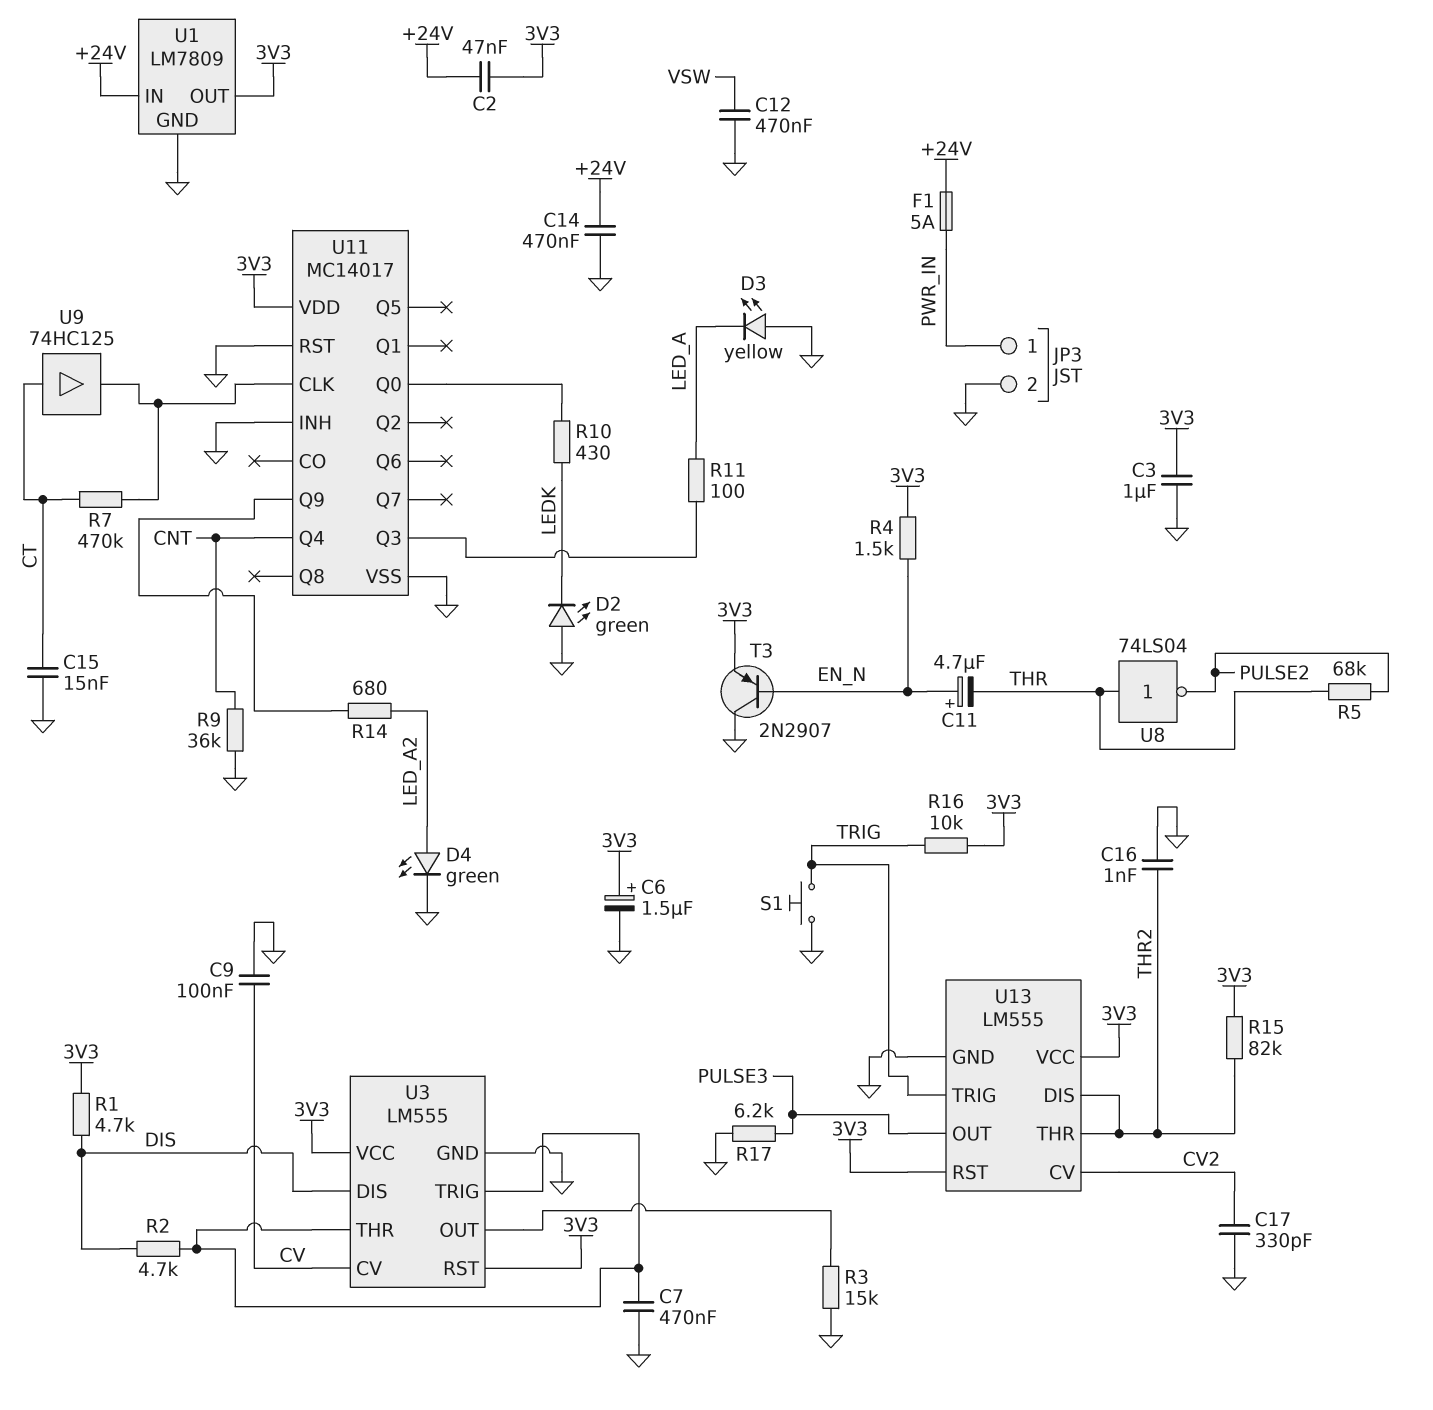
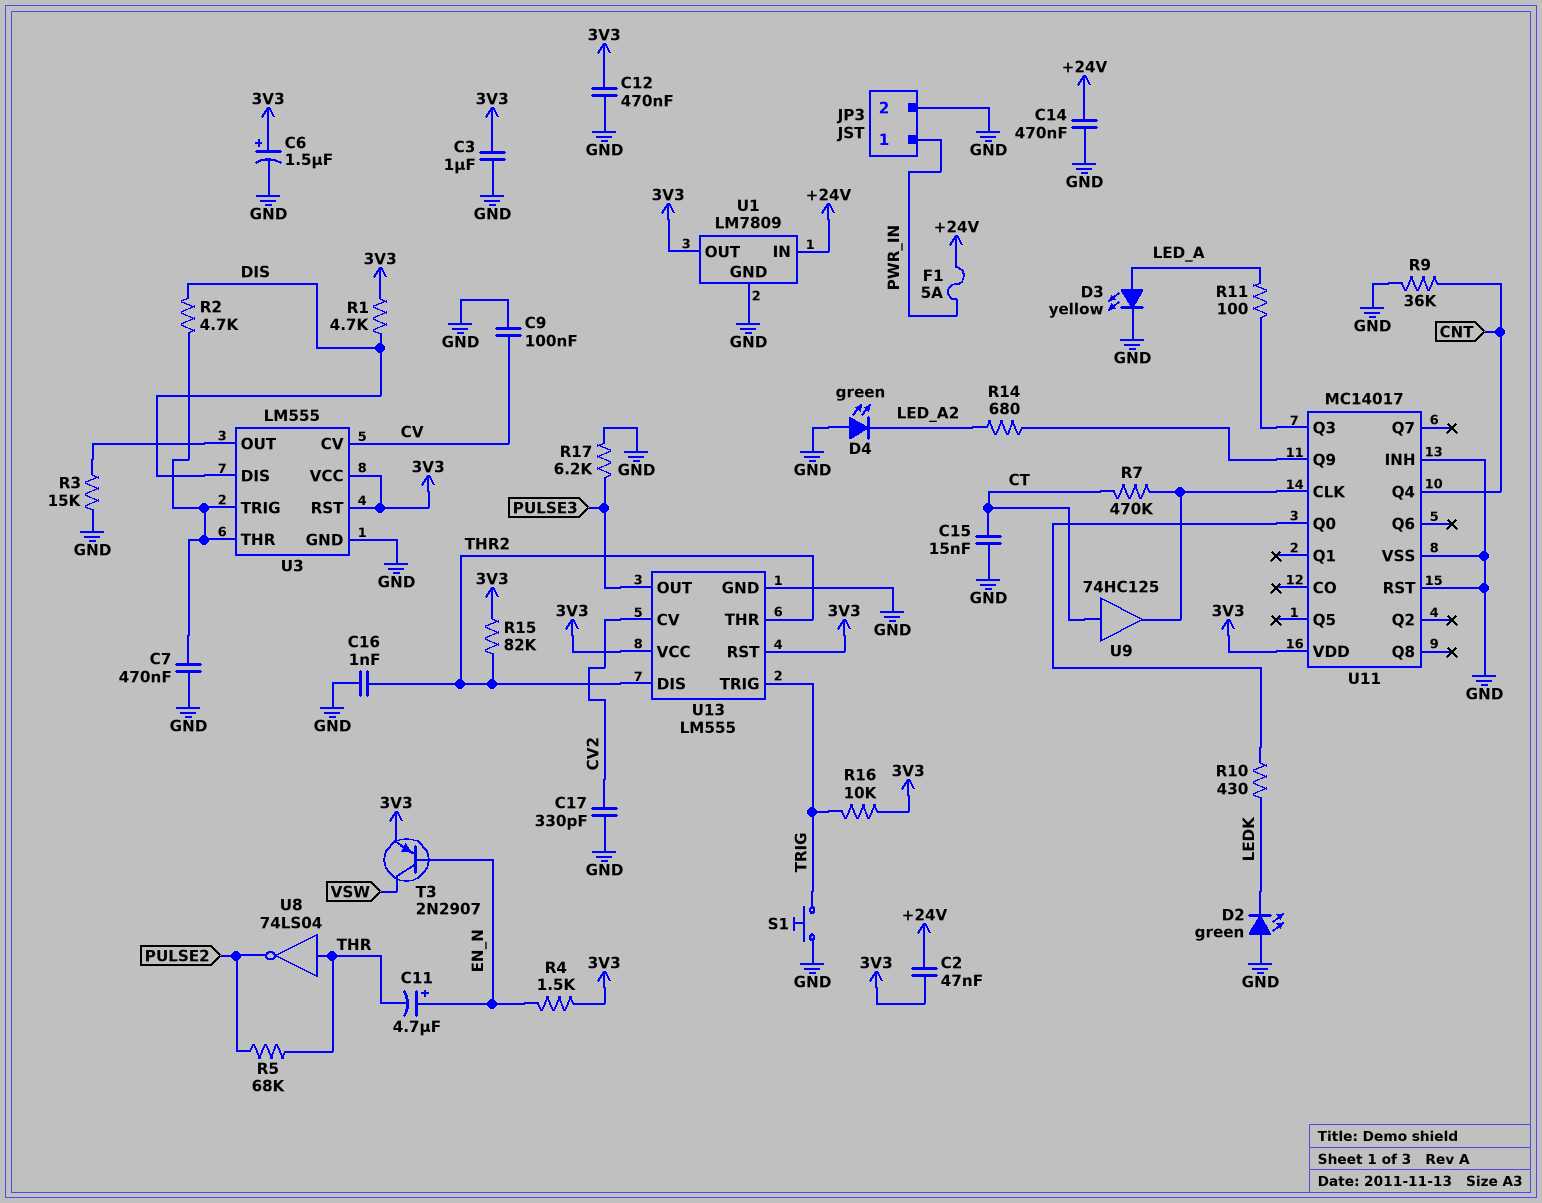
C12: 470nF (GND, VSW) -> 470nF (3V3, GND)
D3: LED yellow (A GND, K LED_A) -> LED yellow (A LED_A, K GND)
D4: LED green (A LED_A2, K GND) -> LED green (A GND, K LED_A2)
T3: PNP 2N2907 (B EN_N, C GND, E 3V3) -> PNP 2N2907 (B EN_N, C VSW, E 3V3)

